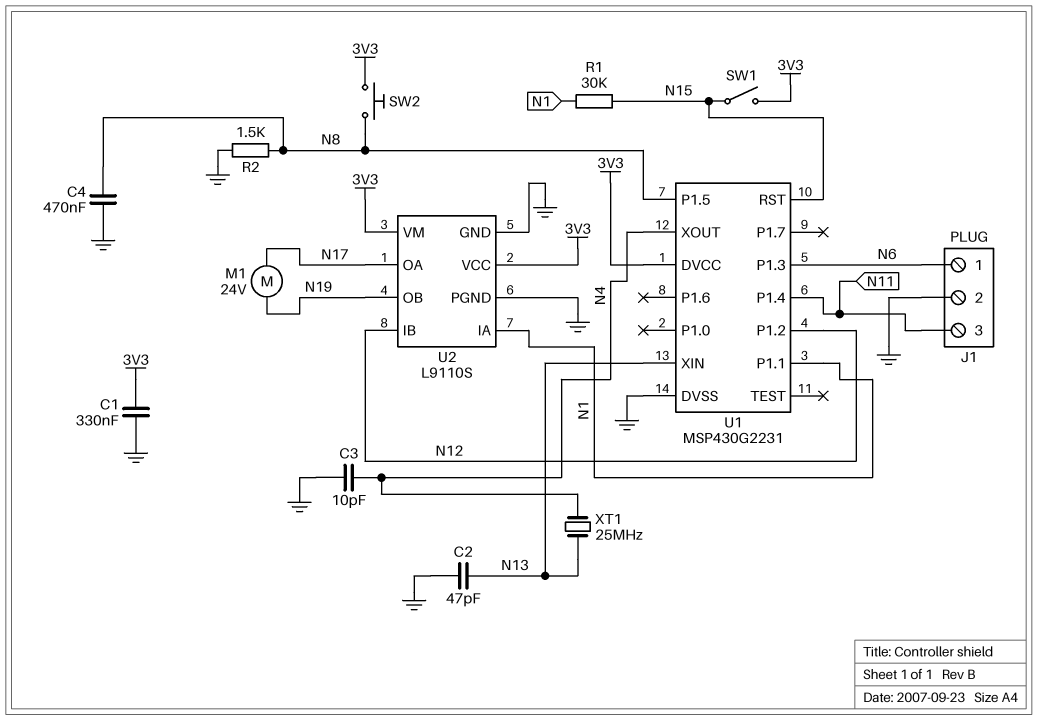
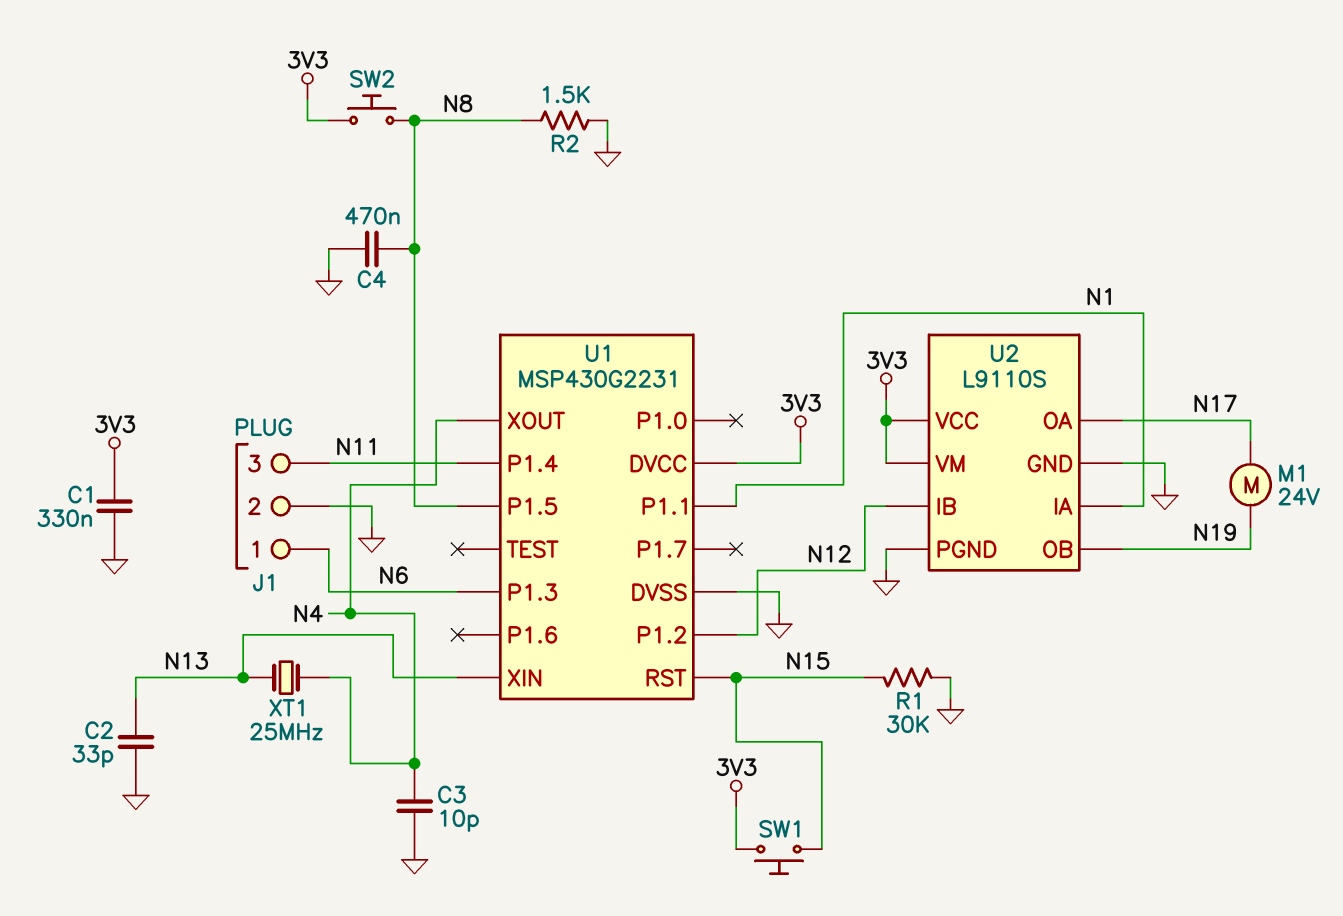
C2: 47pF (GND, N13) -> 33pF (GND, N13)
R1: 30k (N1, N15) -> 30k (GND, N15)
SW1: switch (3V3, N15) -> button (3V3, N15)

